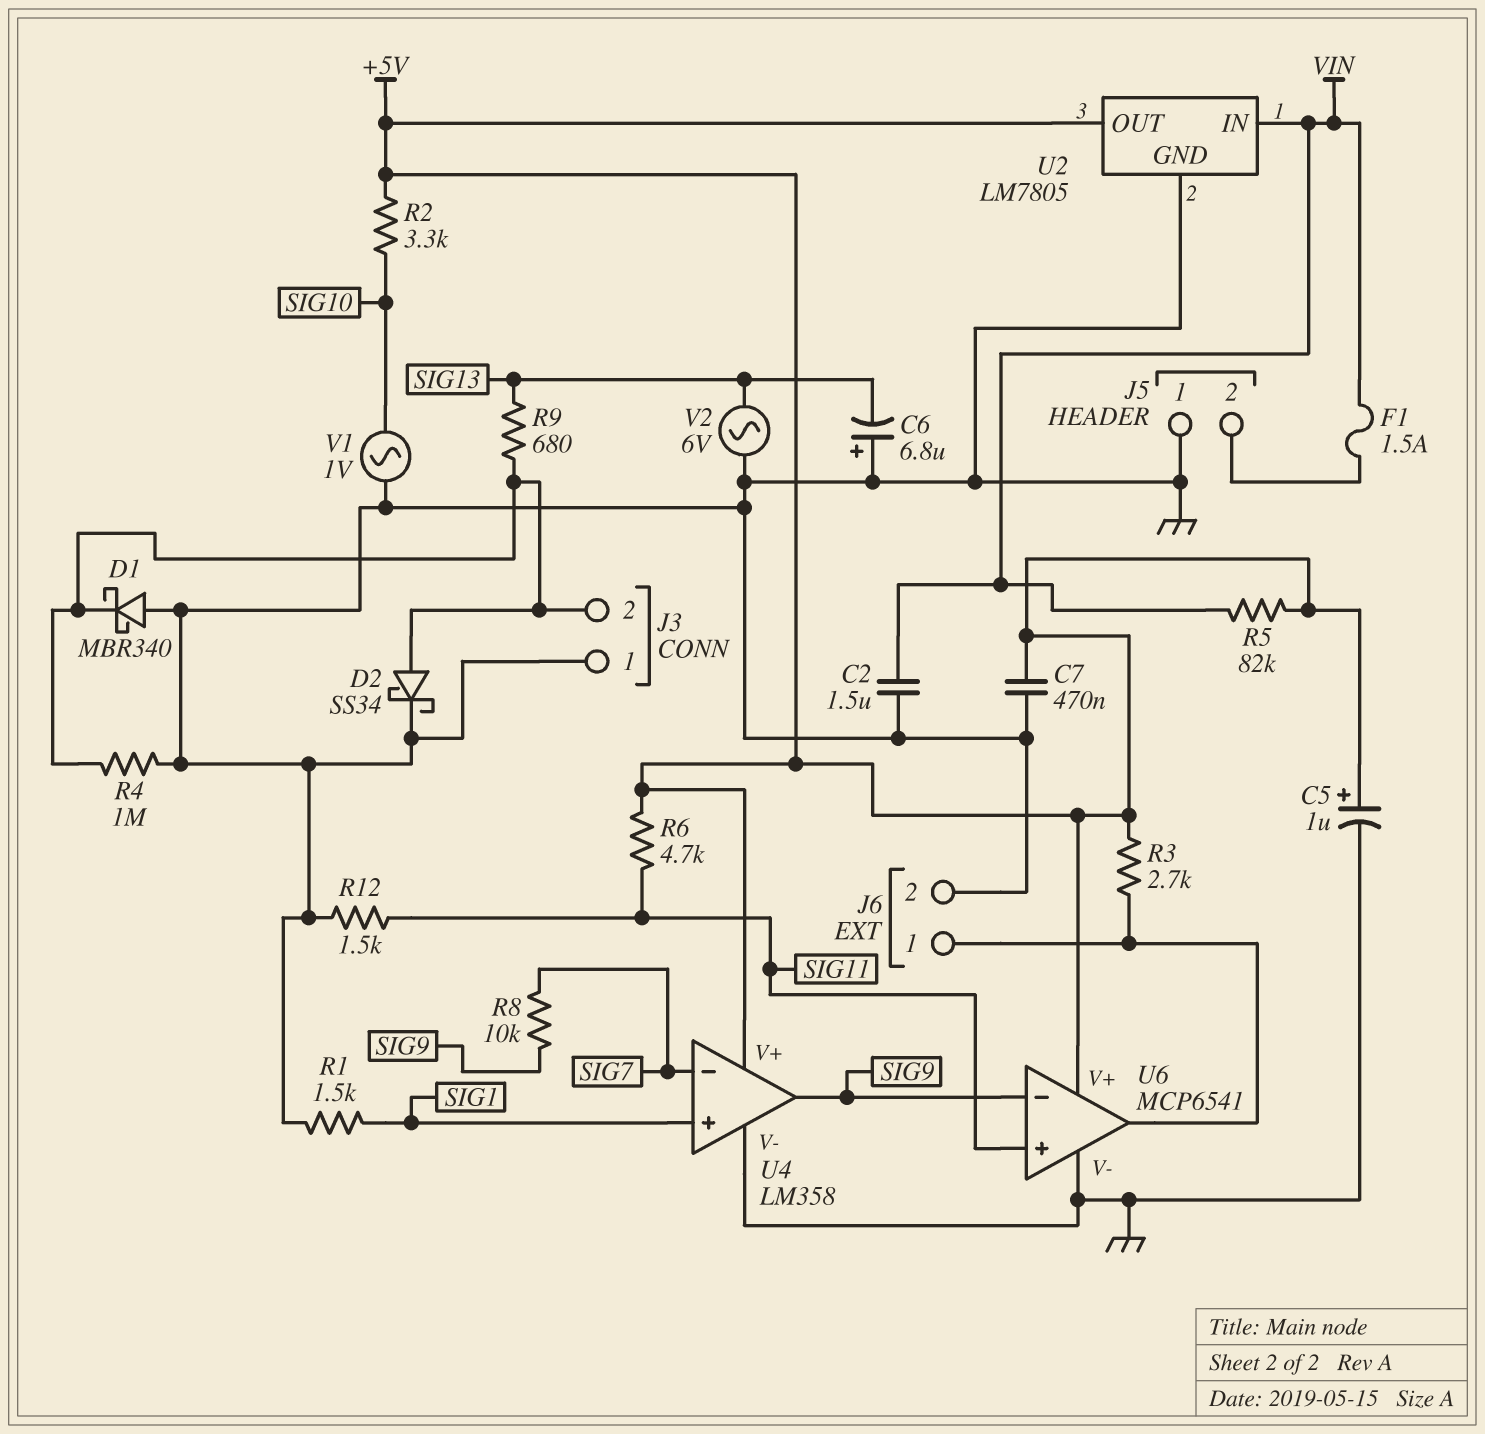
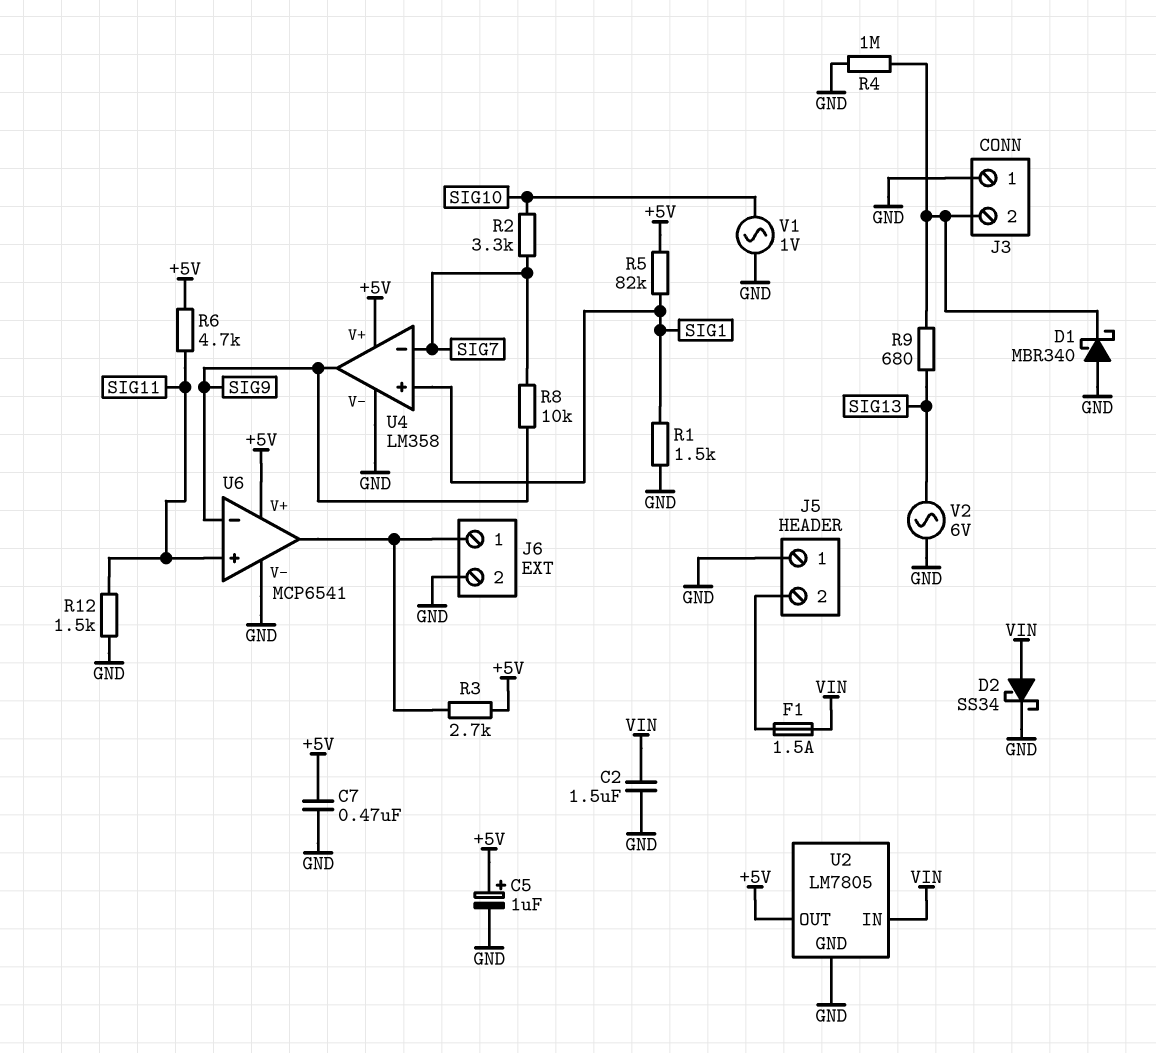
C6: 6.8uF (plus GND, minus SIG13) -> none
D2: schottky SS34 (A J3/2, K GND) -> schottky SS34 (A VIN, K GND)
R2: 3.3k (+5V, SIG10) -> 3.3k (SIG7, SIG10)
R5: 82k (+5V, VIN) -> 82k (+5V, SIG1)

